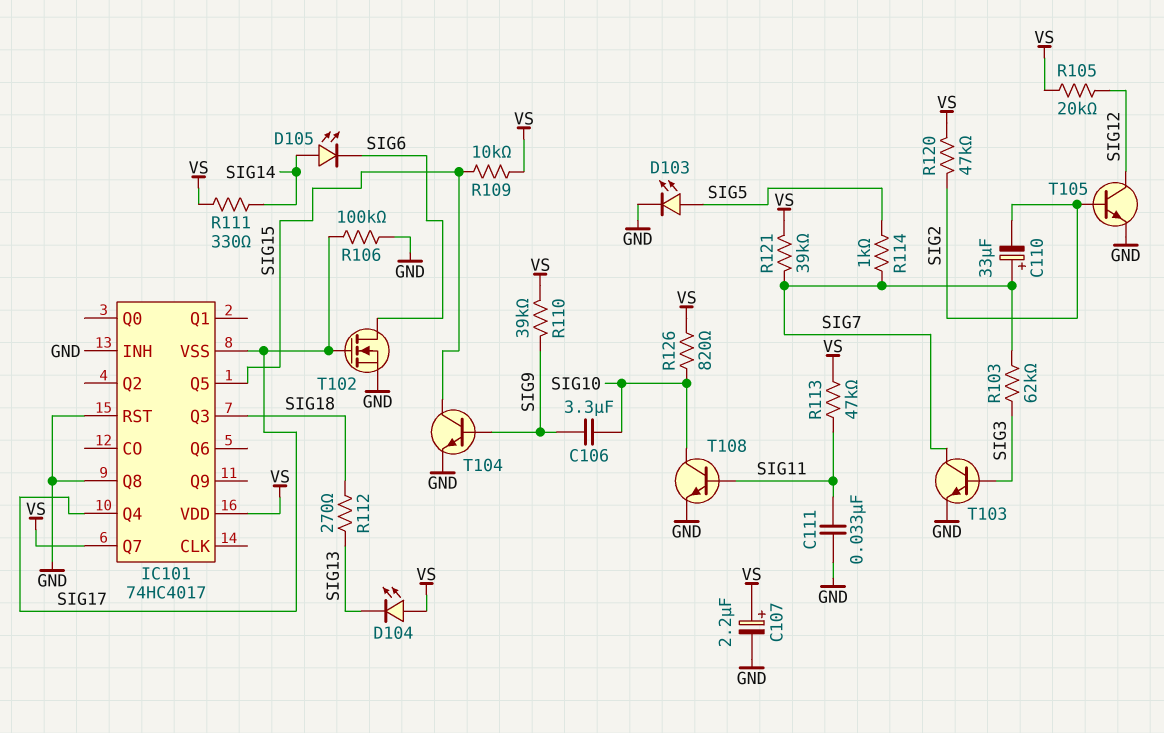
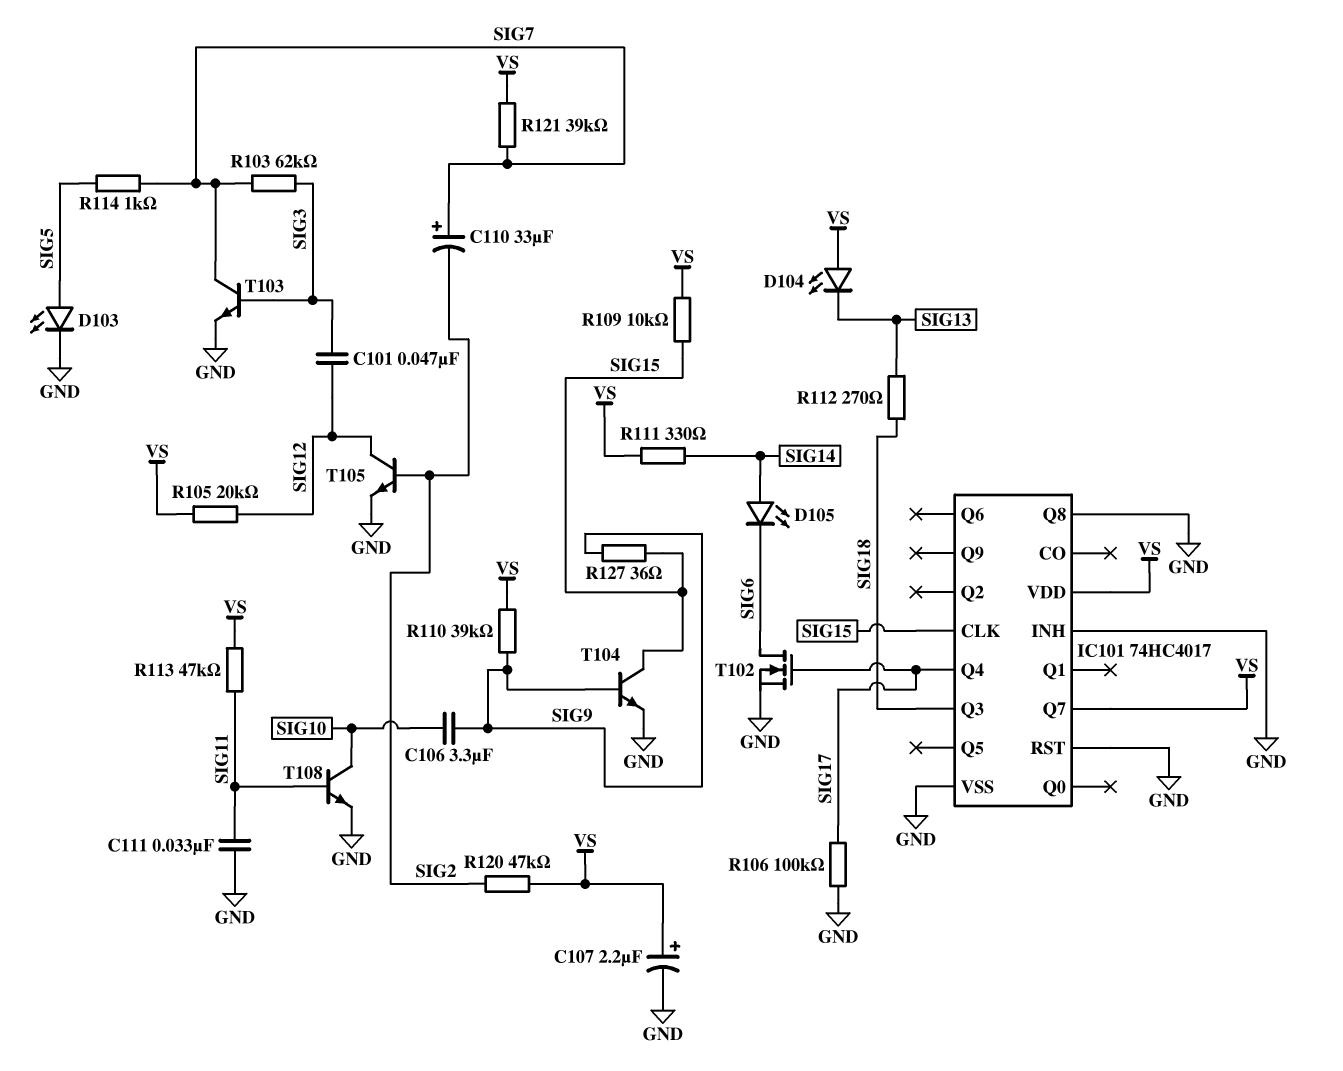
C101: none -> 47nF (SIG3, SIG12)
IC101 pin CLK: none -> SIG15
IC101 pin Q5: SIG15 -> none
IC101 pin VSS: SIG17 -> GND
R126: 820 (SIG10, VS) -> none
R127: none -> 36 (SIG9, SIG15)

